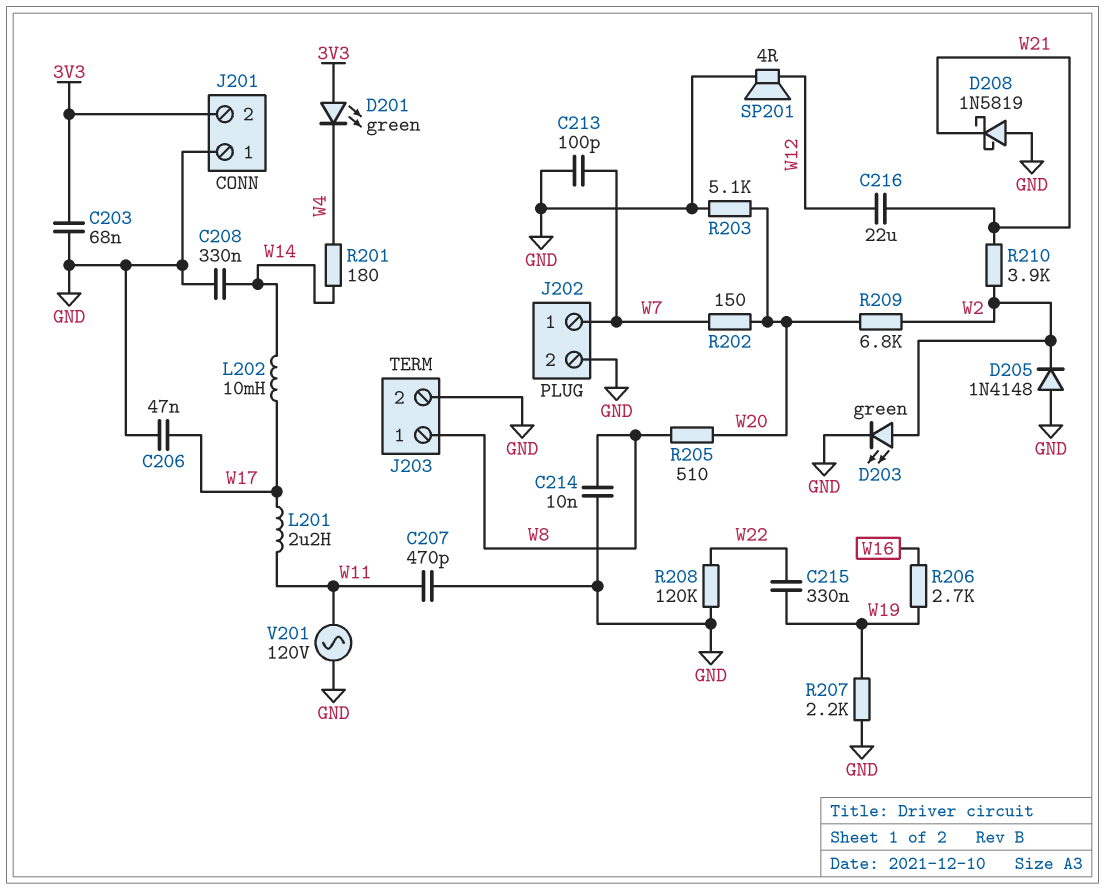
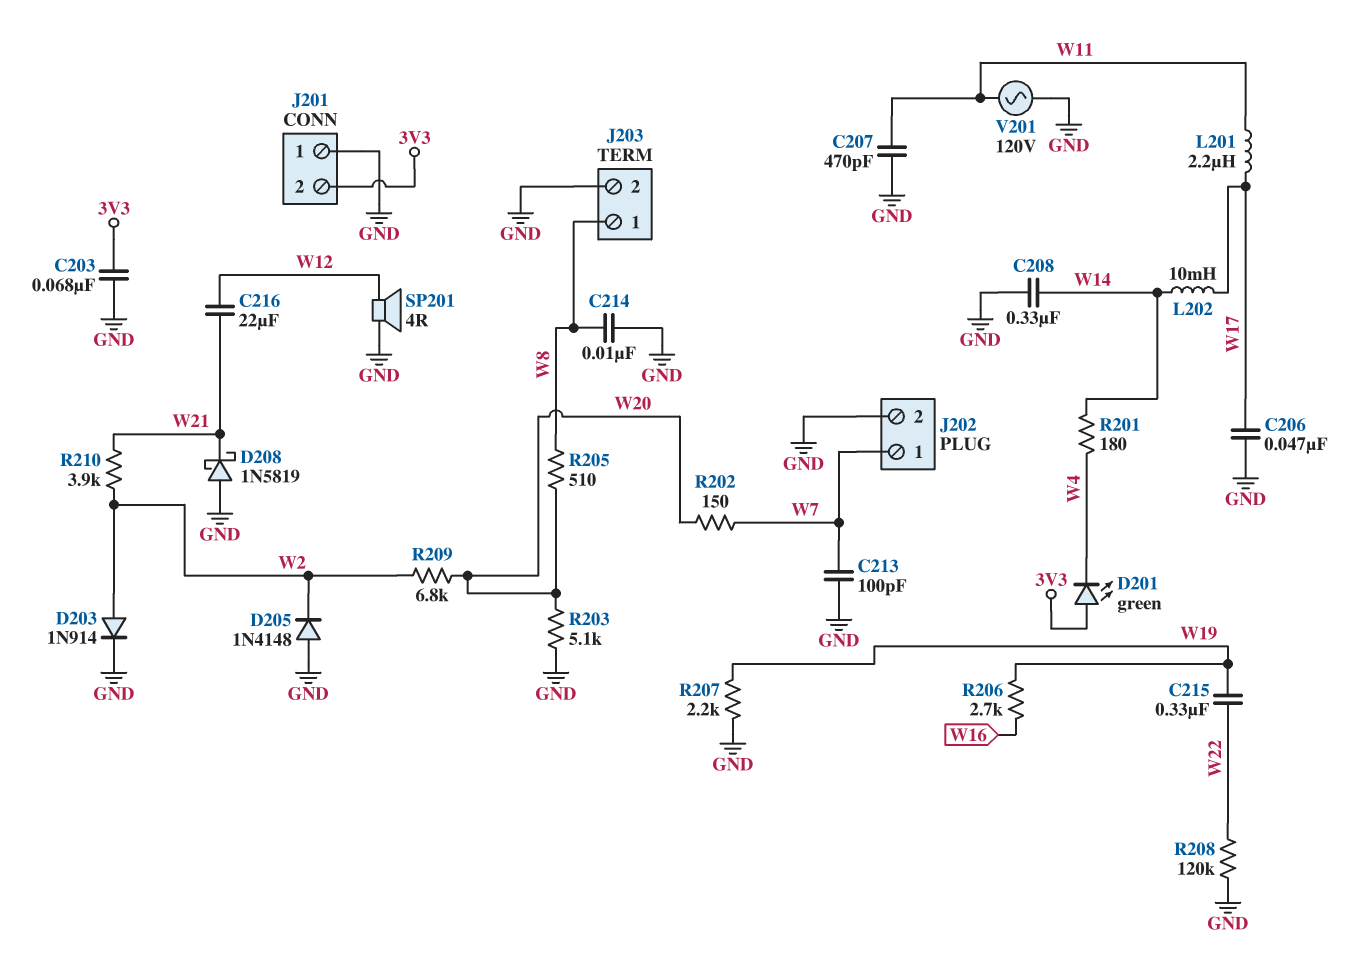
D203: LED green (A W2, K GND) -> diode 1N914 (A W2, K GND)

